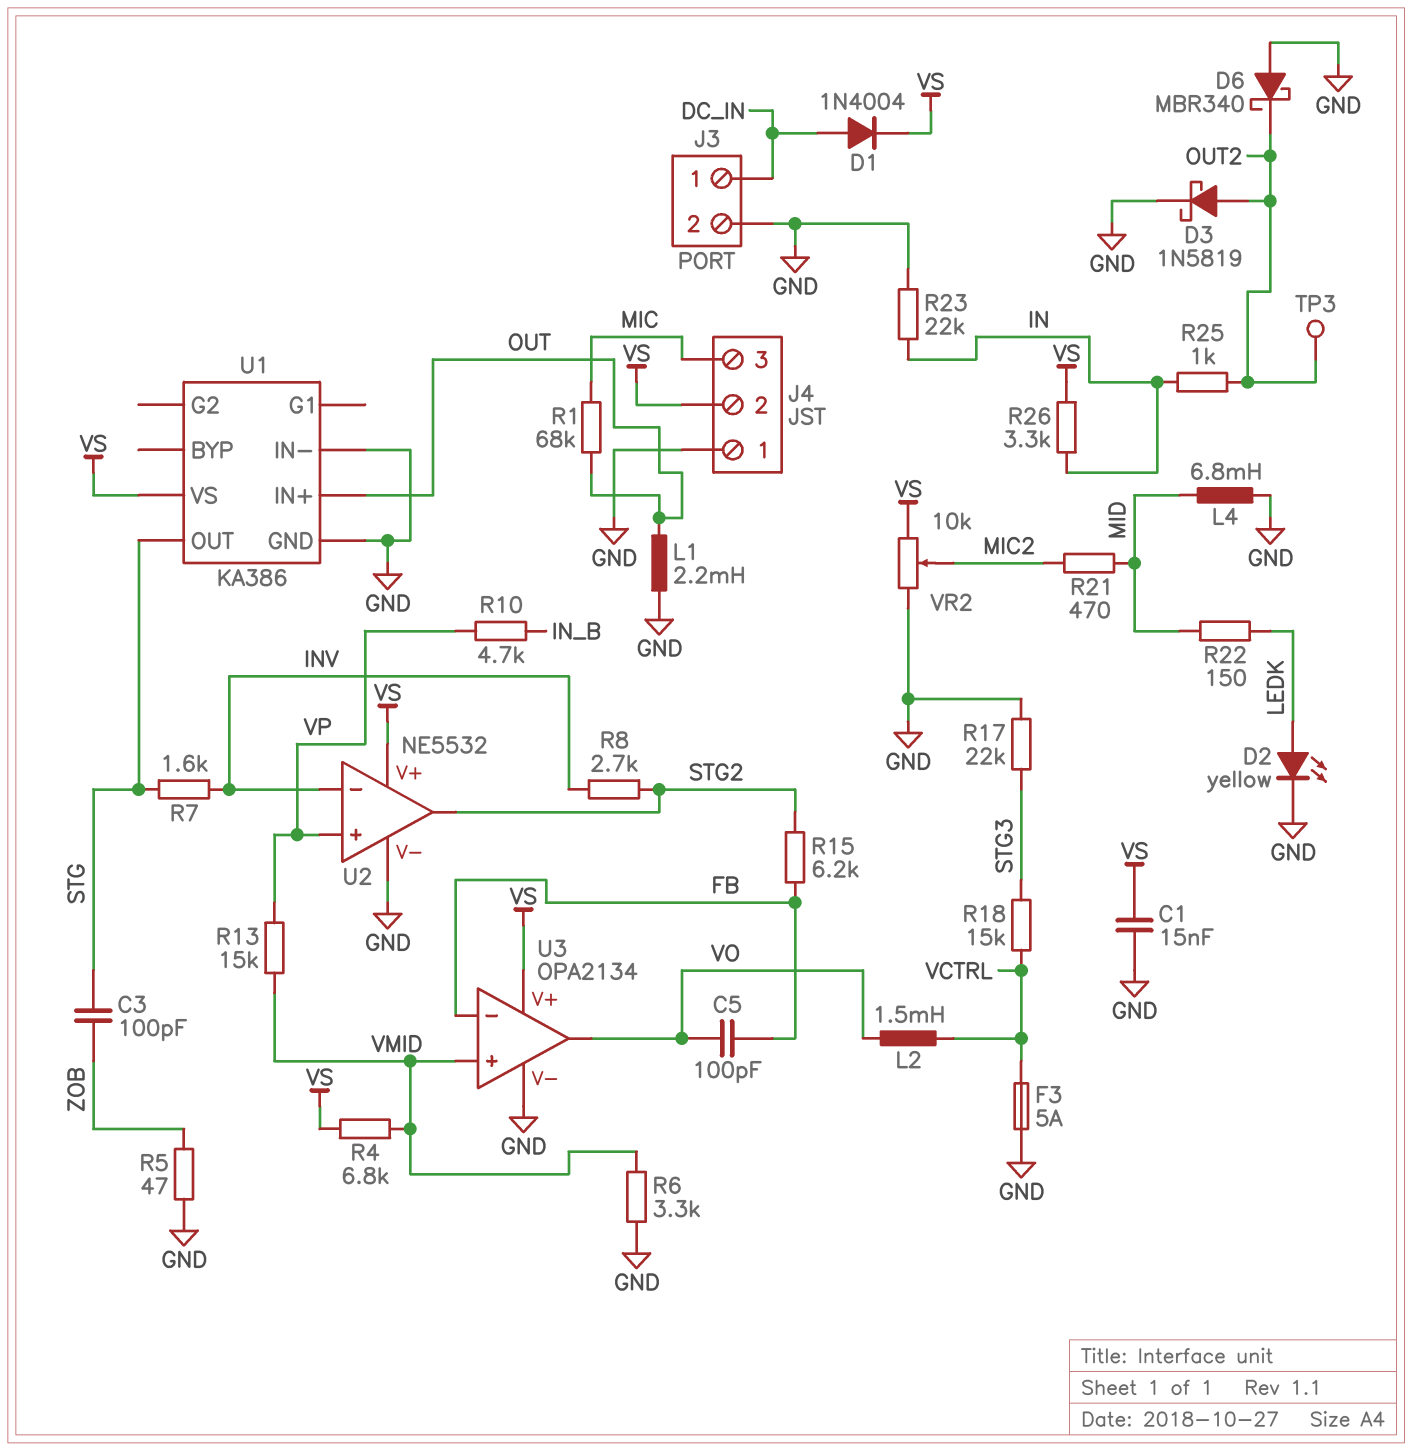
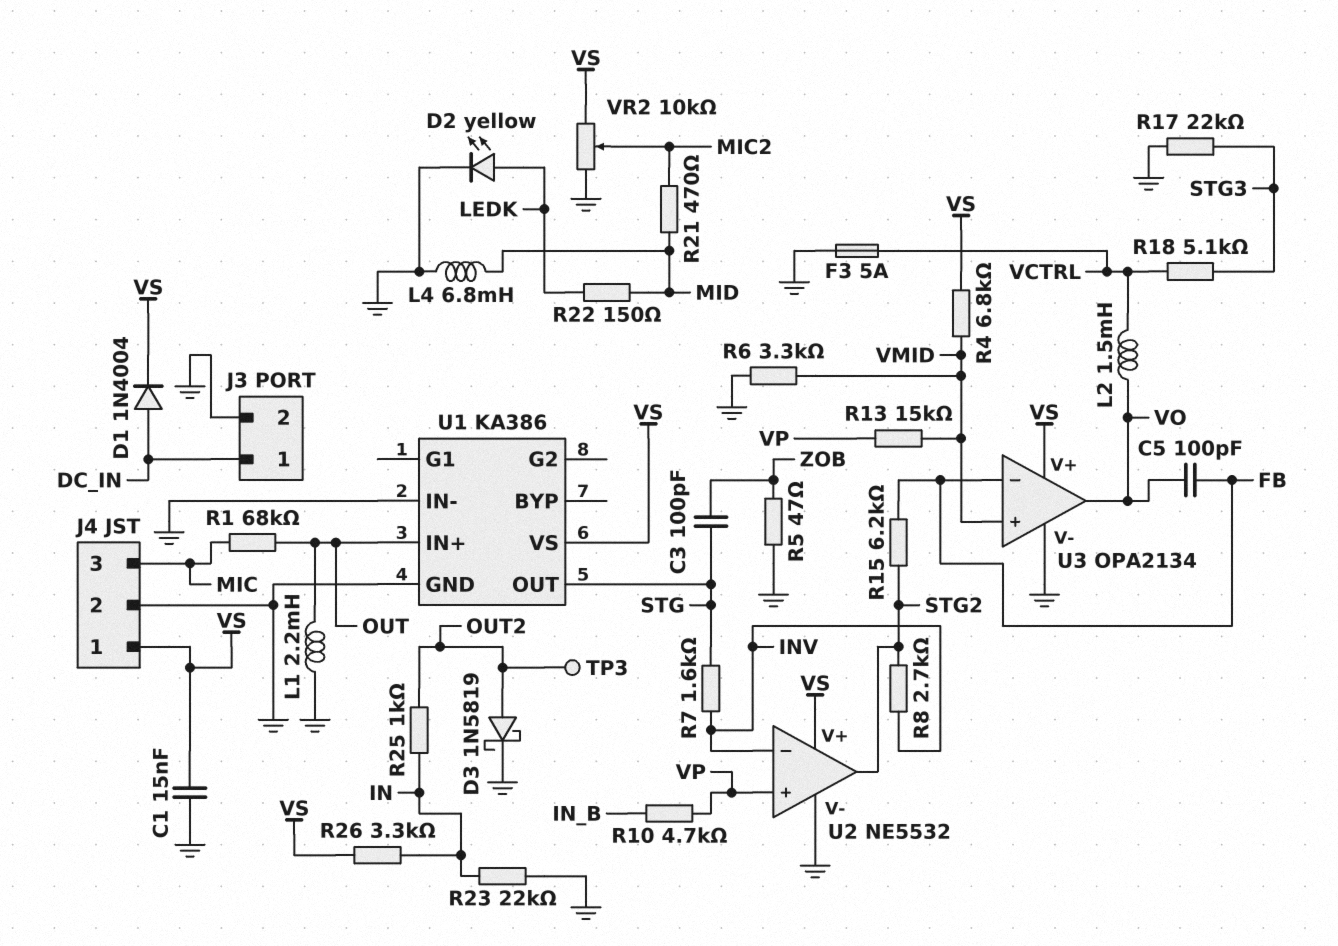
D6: schottky MBR340 (A GND, K OUT2) -> none
J4 pin 1: GND -> VS
J4 pin 2: VS -> GND
R18: 15k (STG3, VCTRL) -> 5.1k (STG3, VCTRL)

